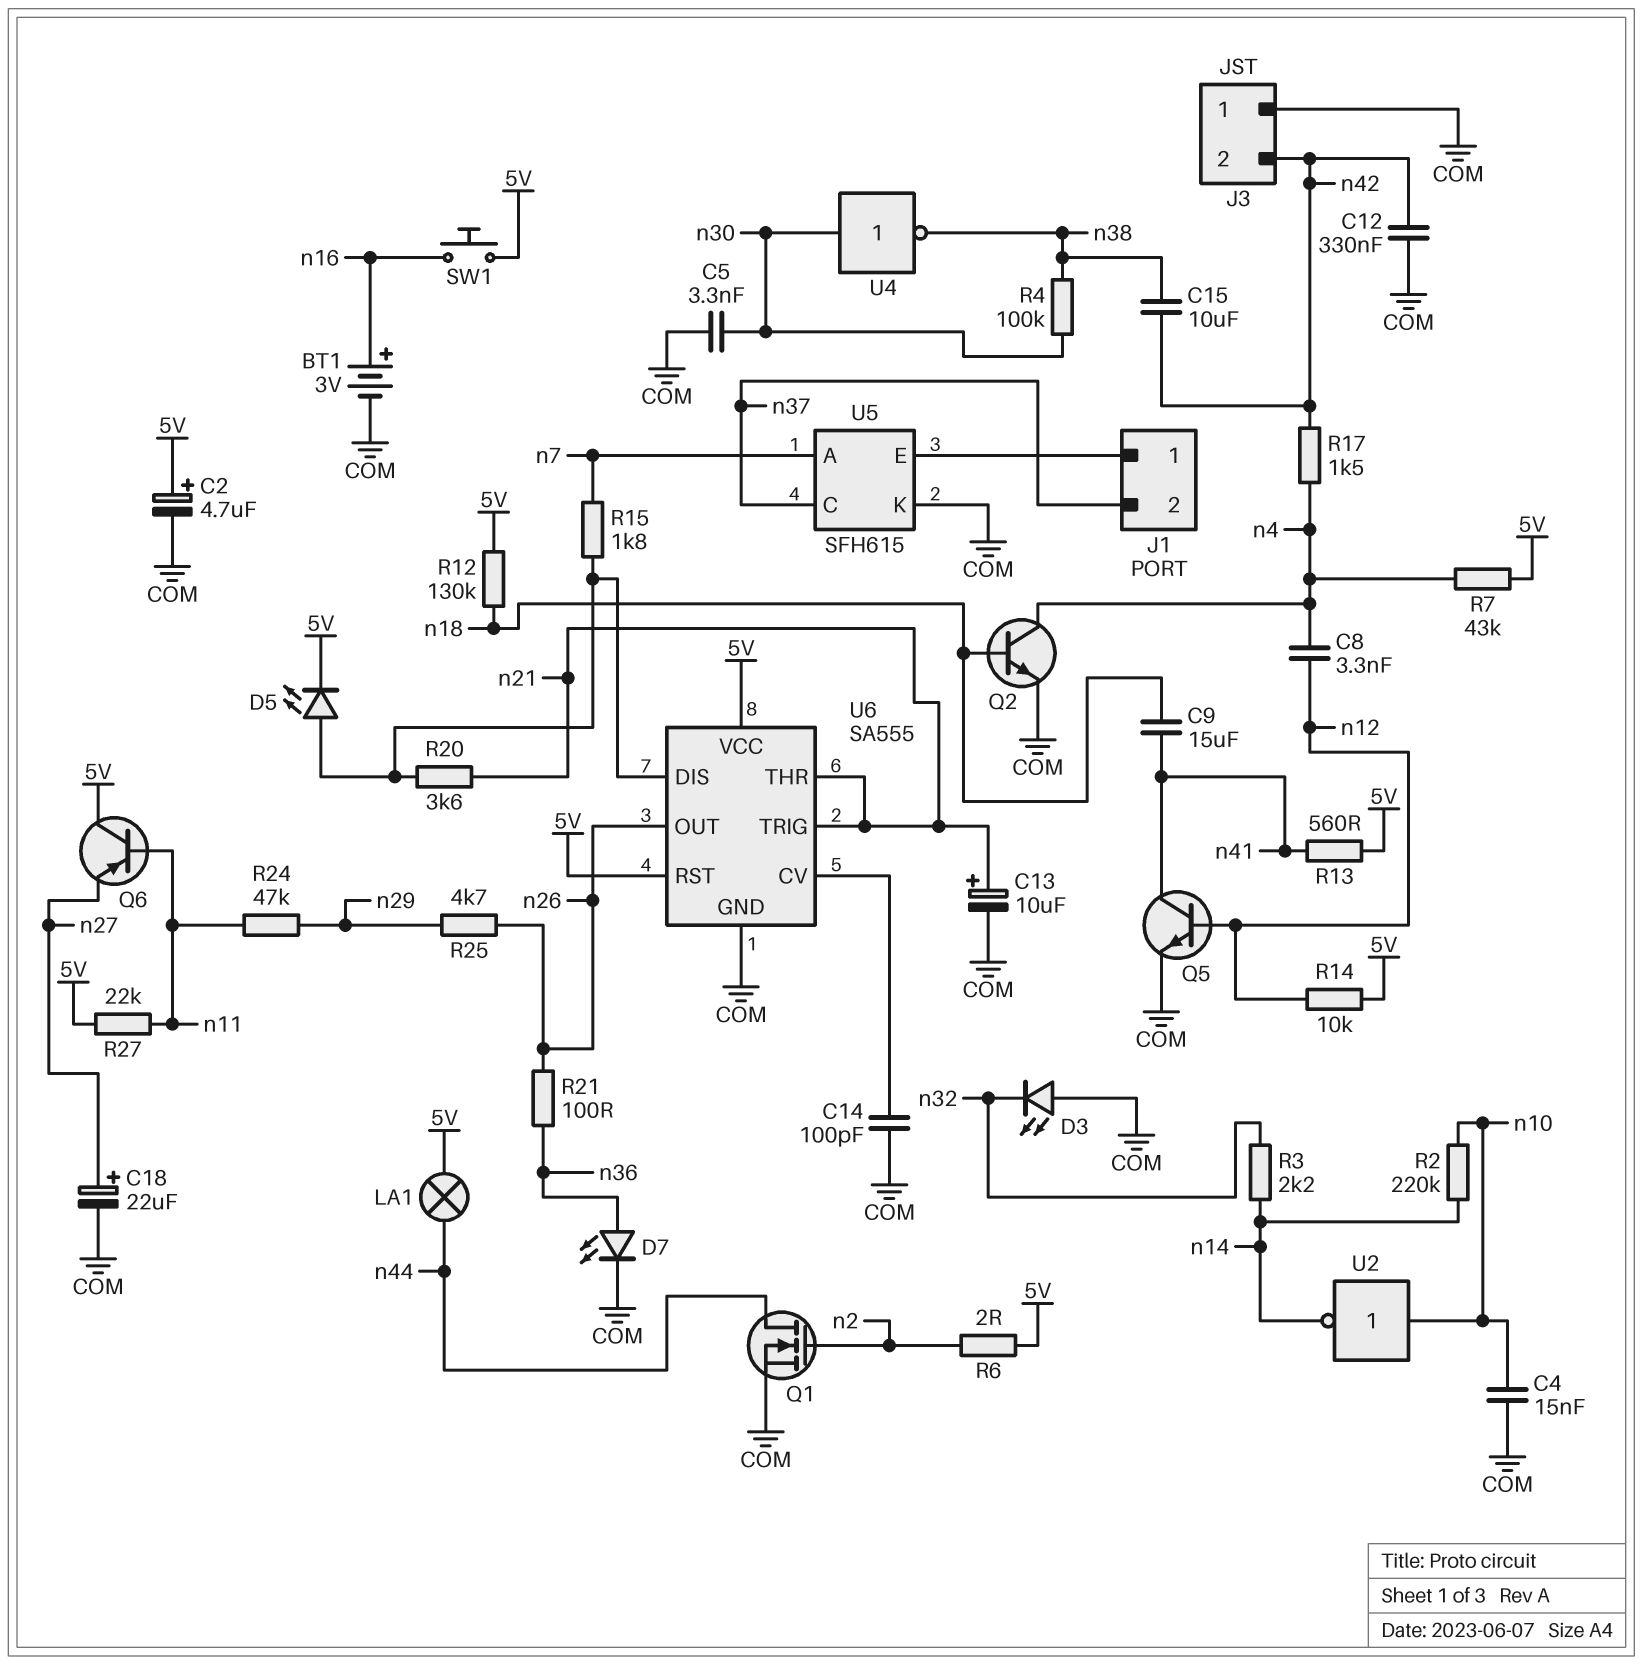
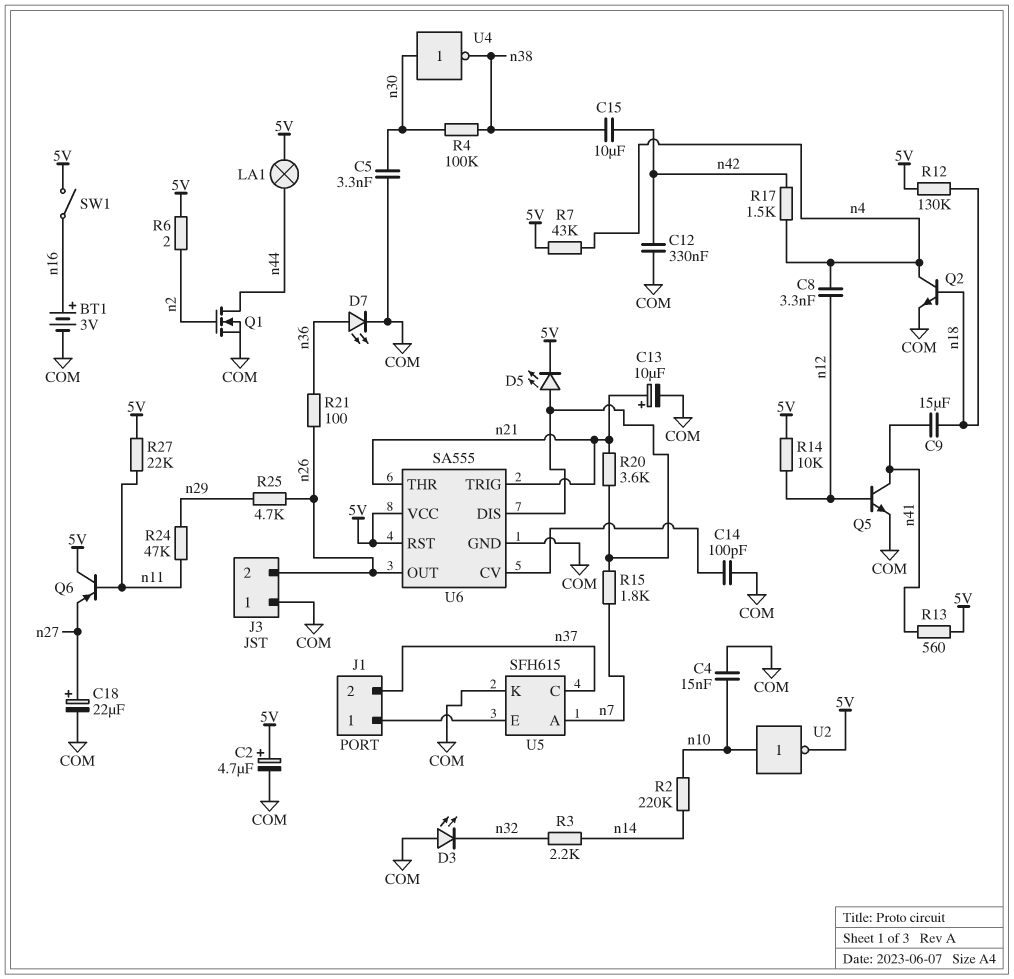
J3 pin 2: n42 -> n26
SW1: button (5V, n16) -> switch (5V, n16)
U2: NOT (in n10, out n14) -> NOT (in n10, out 5V)

